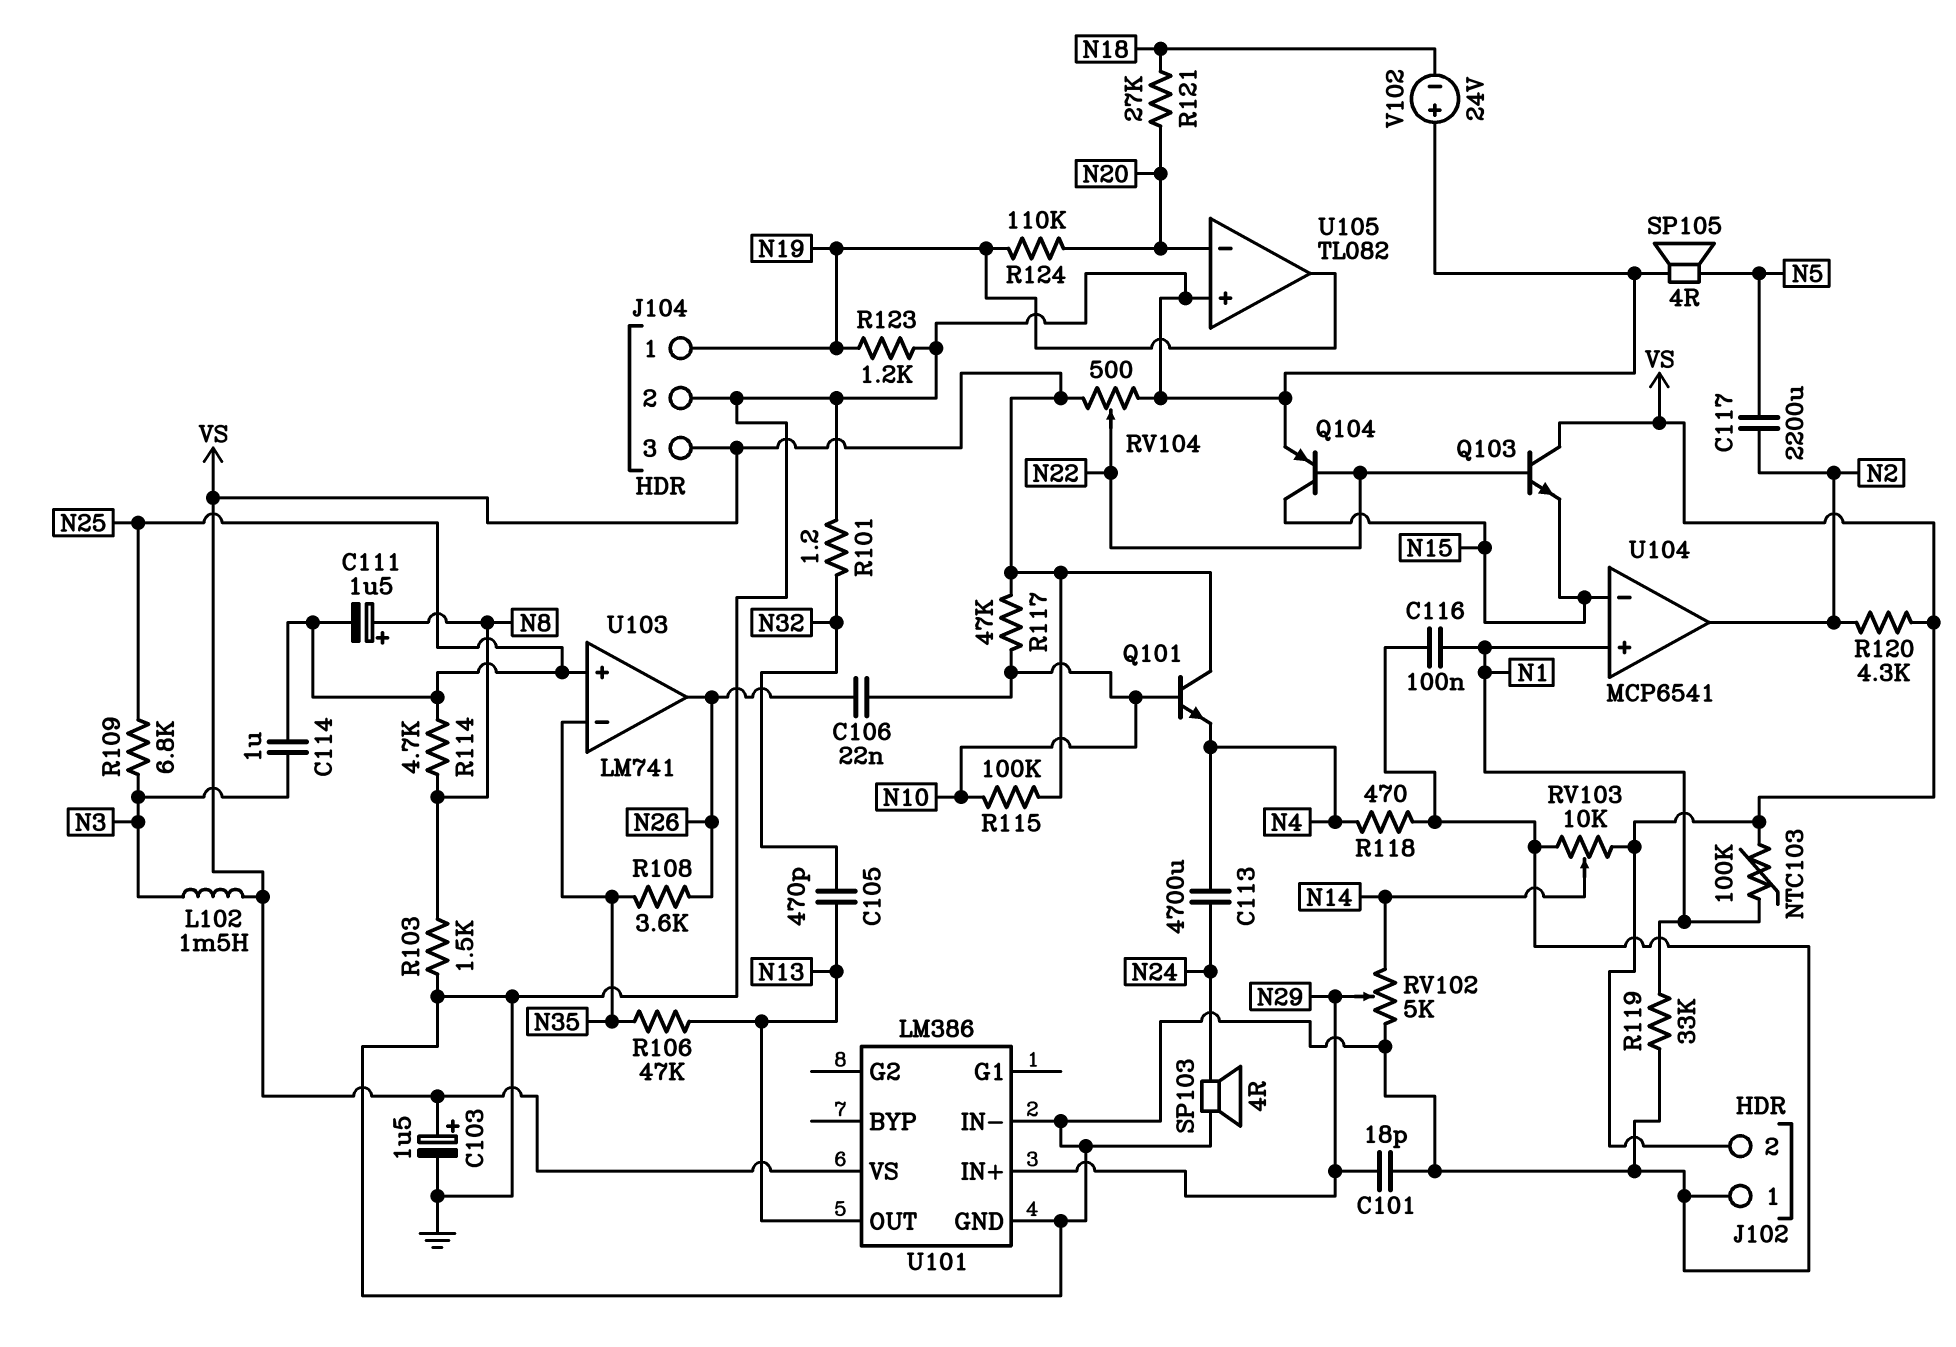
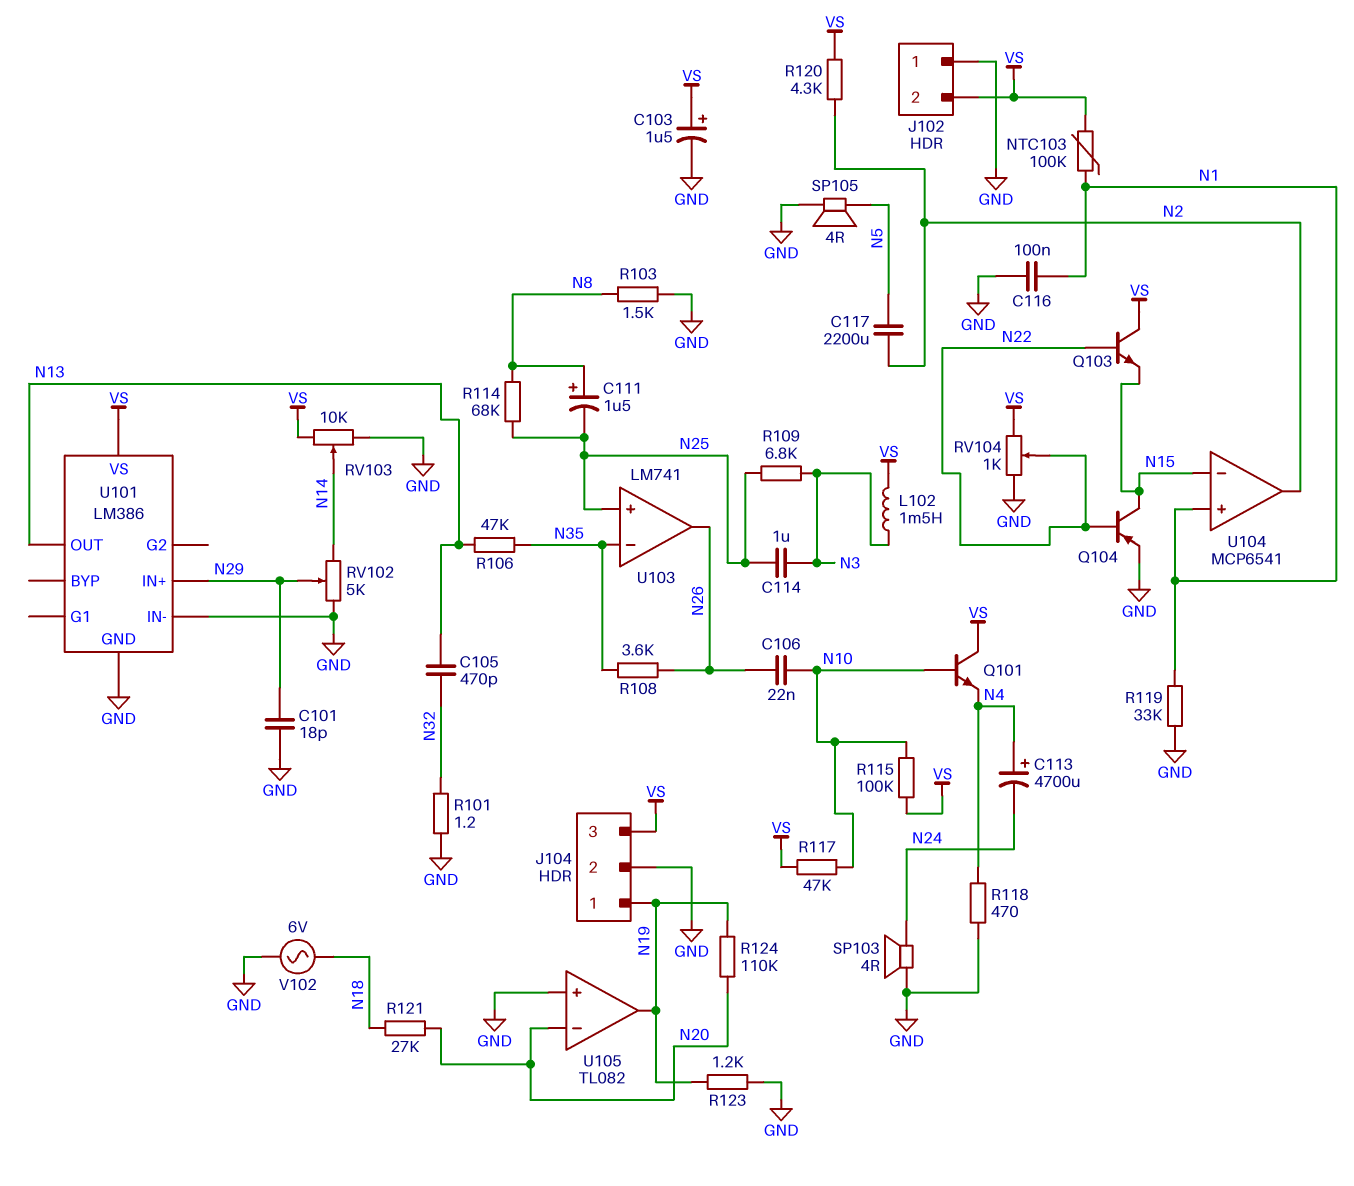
C113: 4700uF (N4, N24) -> 4700uF (plus N4, minus N24)
R114: 4.7k (N8, N25) -> 68k (N8, N25)
RV104: 500 (GND, VS, wiper N22) -> 1k (GND, VS, wiper N22)
V102: 24V (plus GND, minus N18) -> AC 6V (GND, N18)

